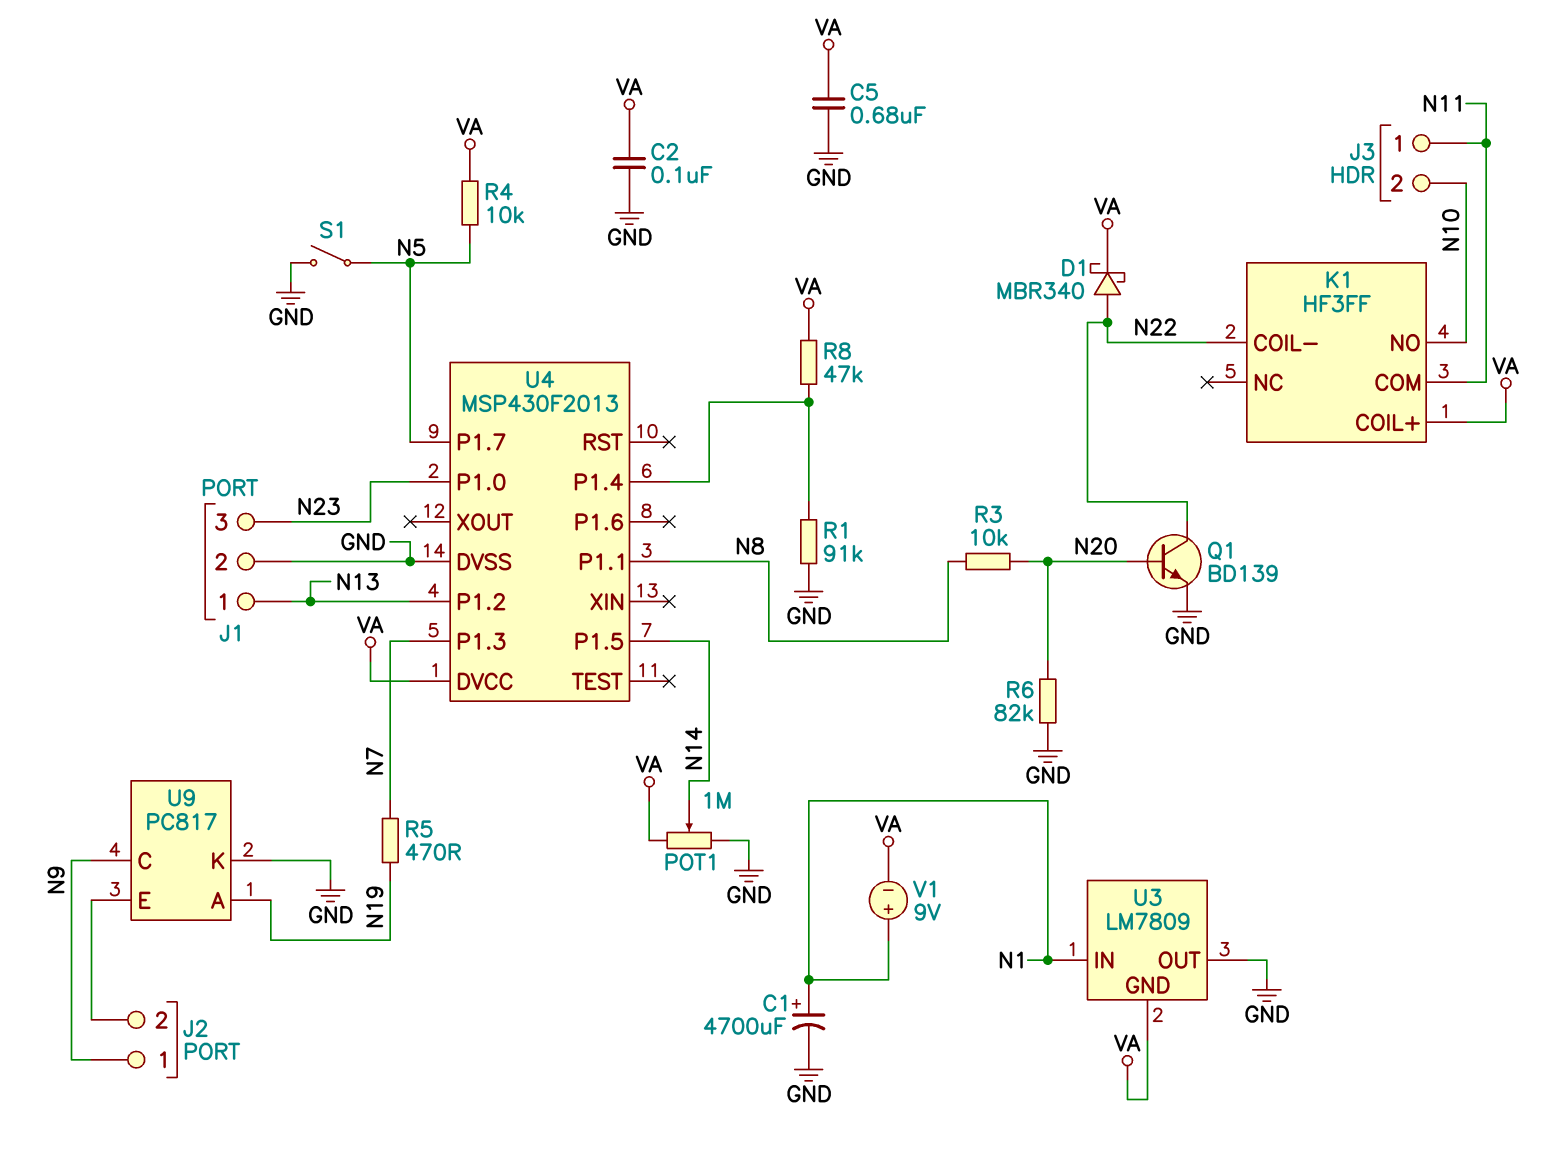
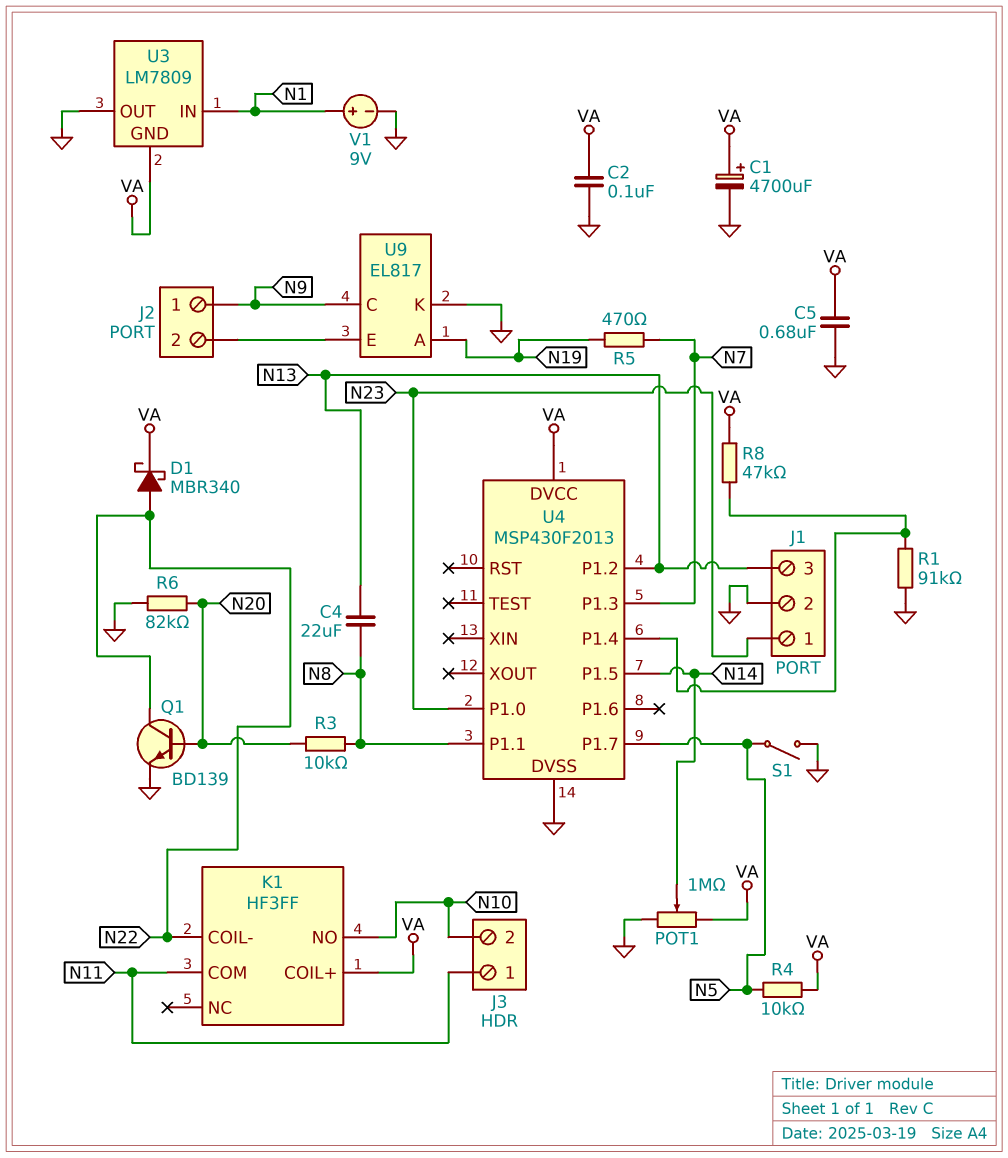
C1: 4700uF (plus N1, minus GND) -> 4700uF (plus VA, minus GND)
C4: none -> 22uF (N8, N13)
J1 pin 1: N13 -> N23
J1 pin 3: N23 -> N13
U9: PC817 -> EL817
V1: 9V (plus N1, minus VA) -> 9V (plus N1, minus GND)

